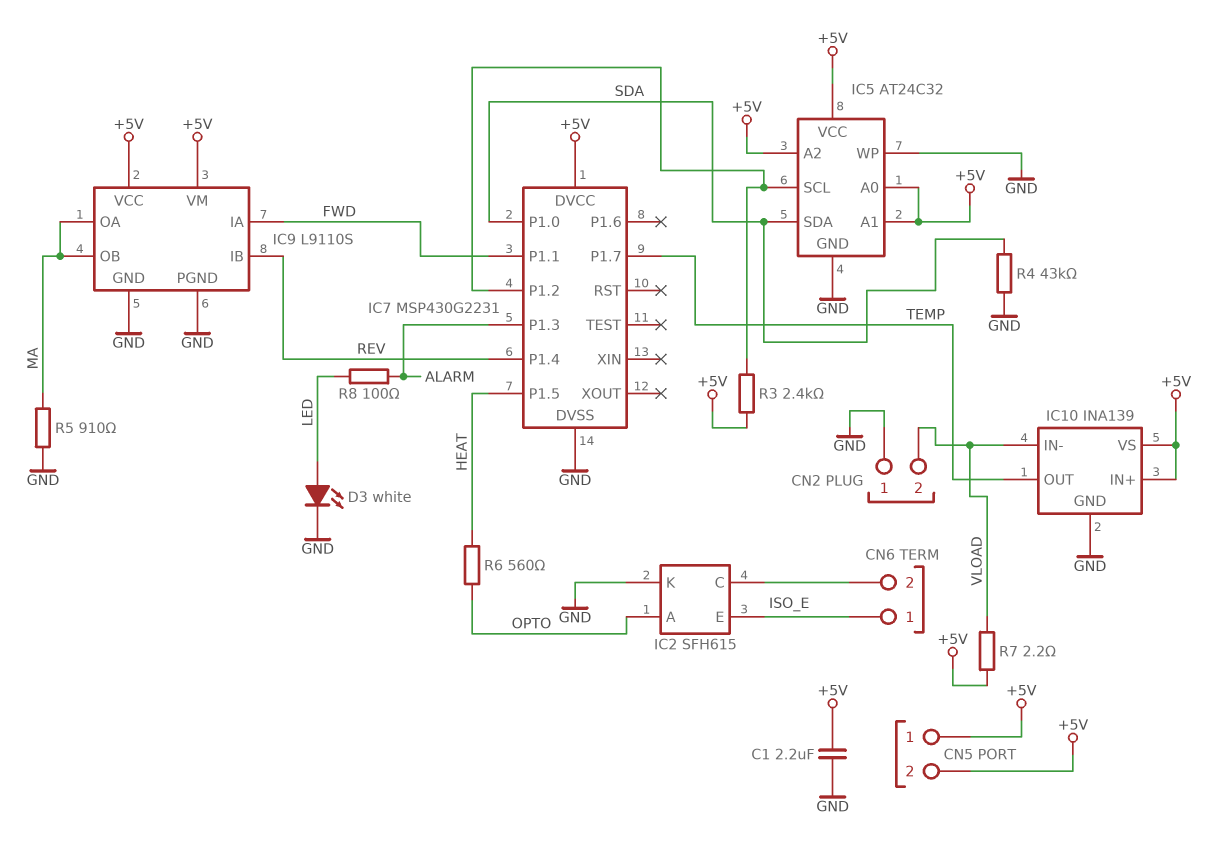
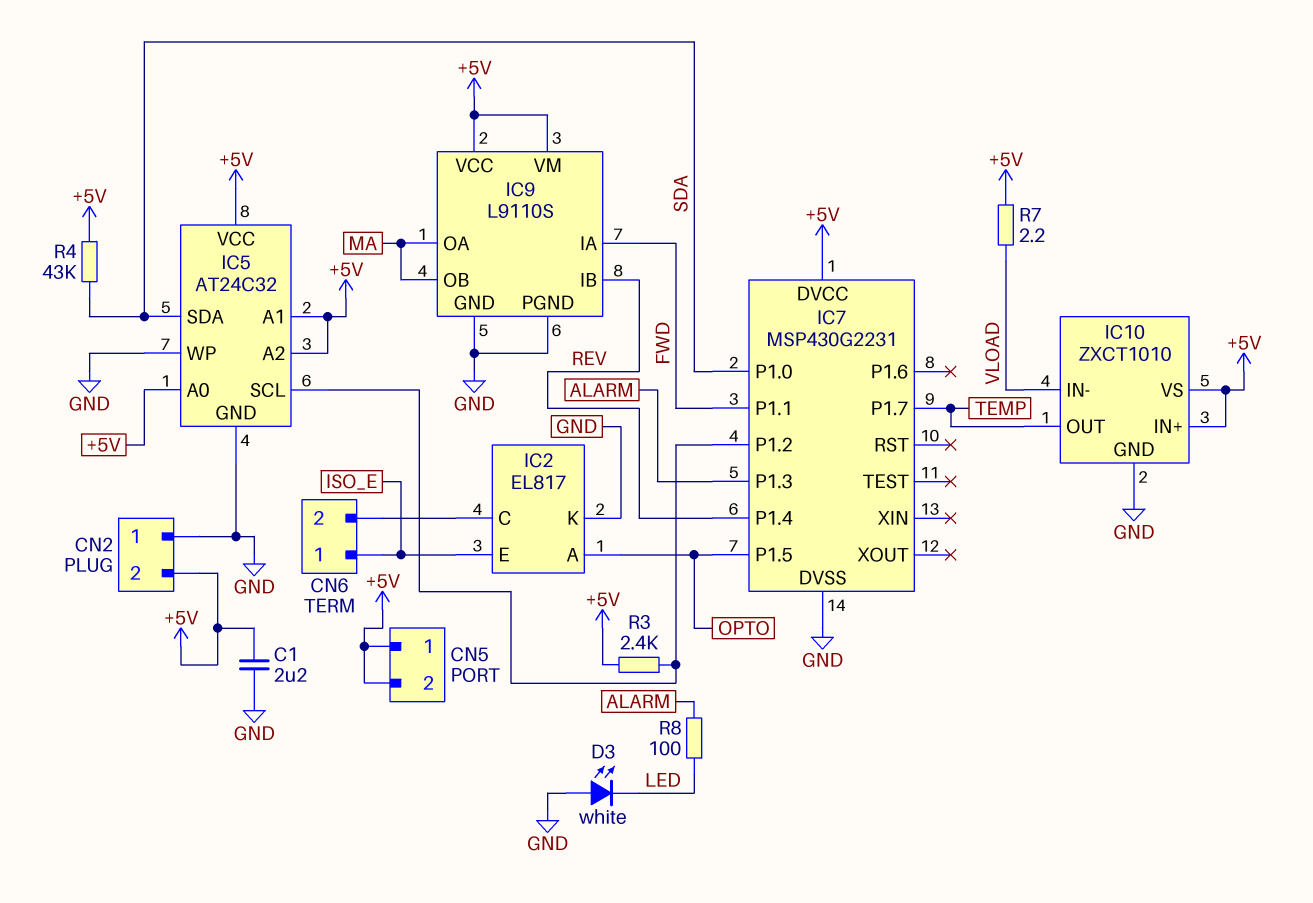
CN2 pin 2: VLOAD -> +5V
D3: LED white (A LED, K GND) -> LED white (A GND, K LED)
IC2: SFH615 -> EL817
IC7 pin P1.5: HEAT -> OPTO
IC10: INA139 -> ZXCT1010
R4: 43k (GND, SDA) -> 43k (+5V, SDA)
R5: 910 (GND, MA) -> none
R6: 560 (HEAT, OPTO) -> none

